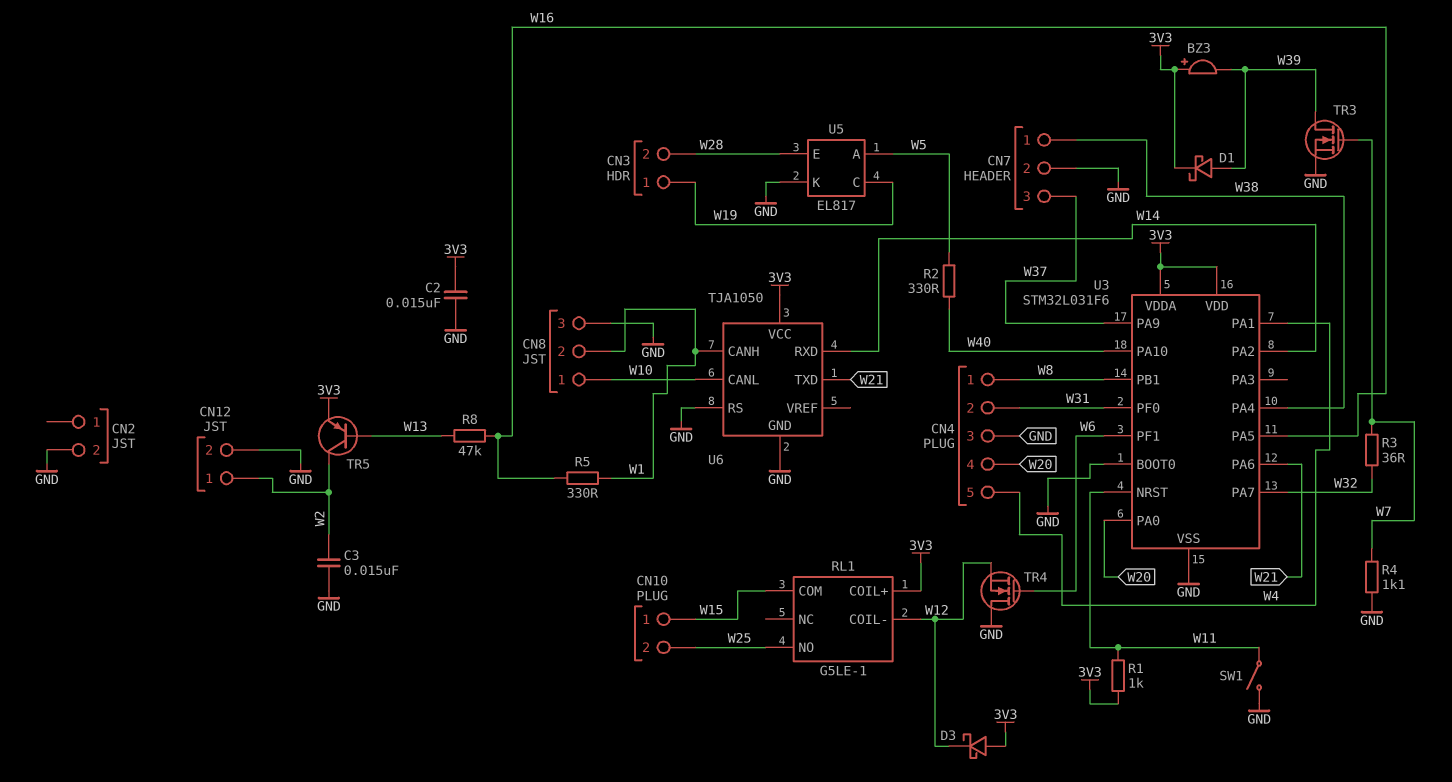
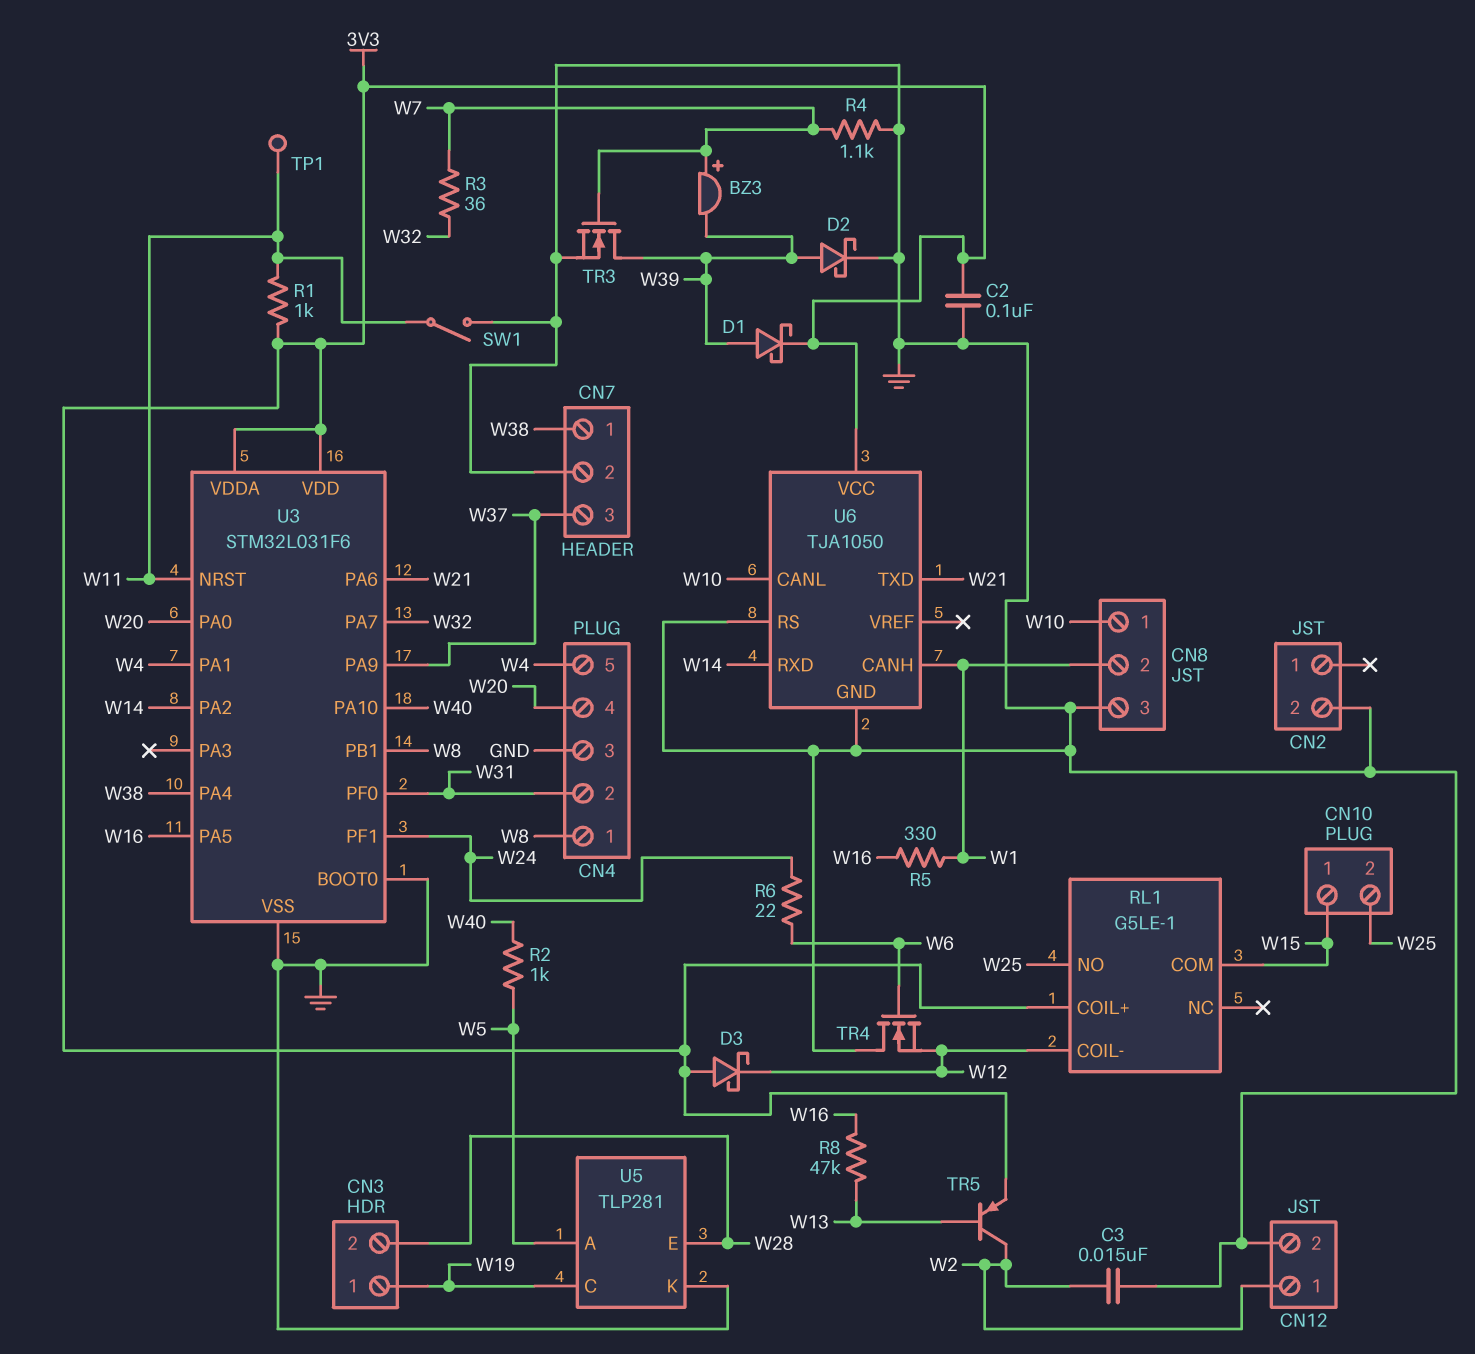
BZ3: buzzer (plus 3V3, minus W39) -> buzzer (plus W7, minus W39)
C2: 15nF (3V3, GND) -> 100nF (3V3, GND)
D2: none -> schottky (A W39, K GND)
R2: 330 (W5, W40) -> 1k (W5, W40)
R6: none -> 22 (W6, W24)
TP1: none -> test point (W11)
U3 pin PF1: W6 -> W24
U5: EL817 -> TLP281

